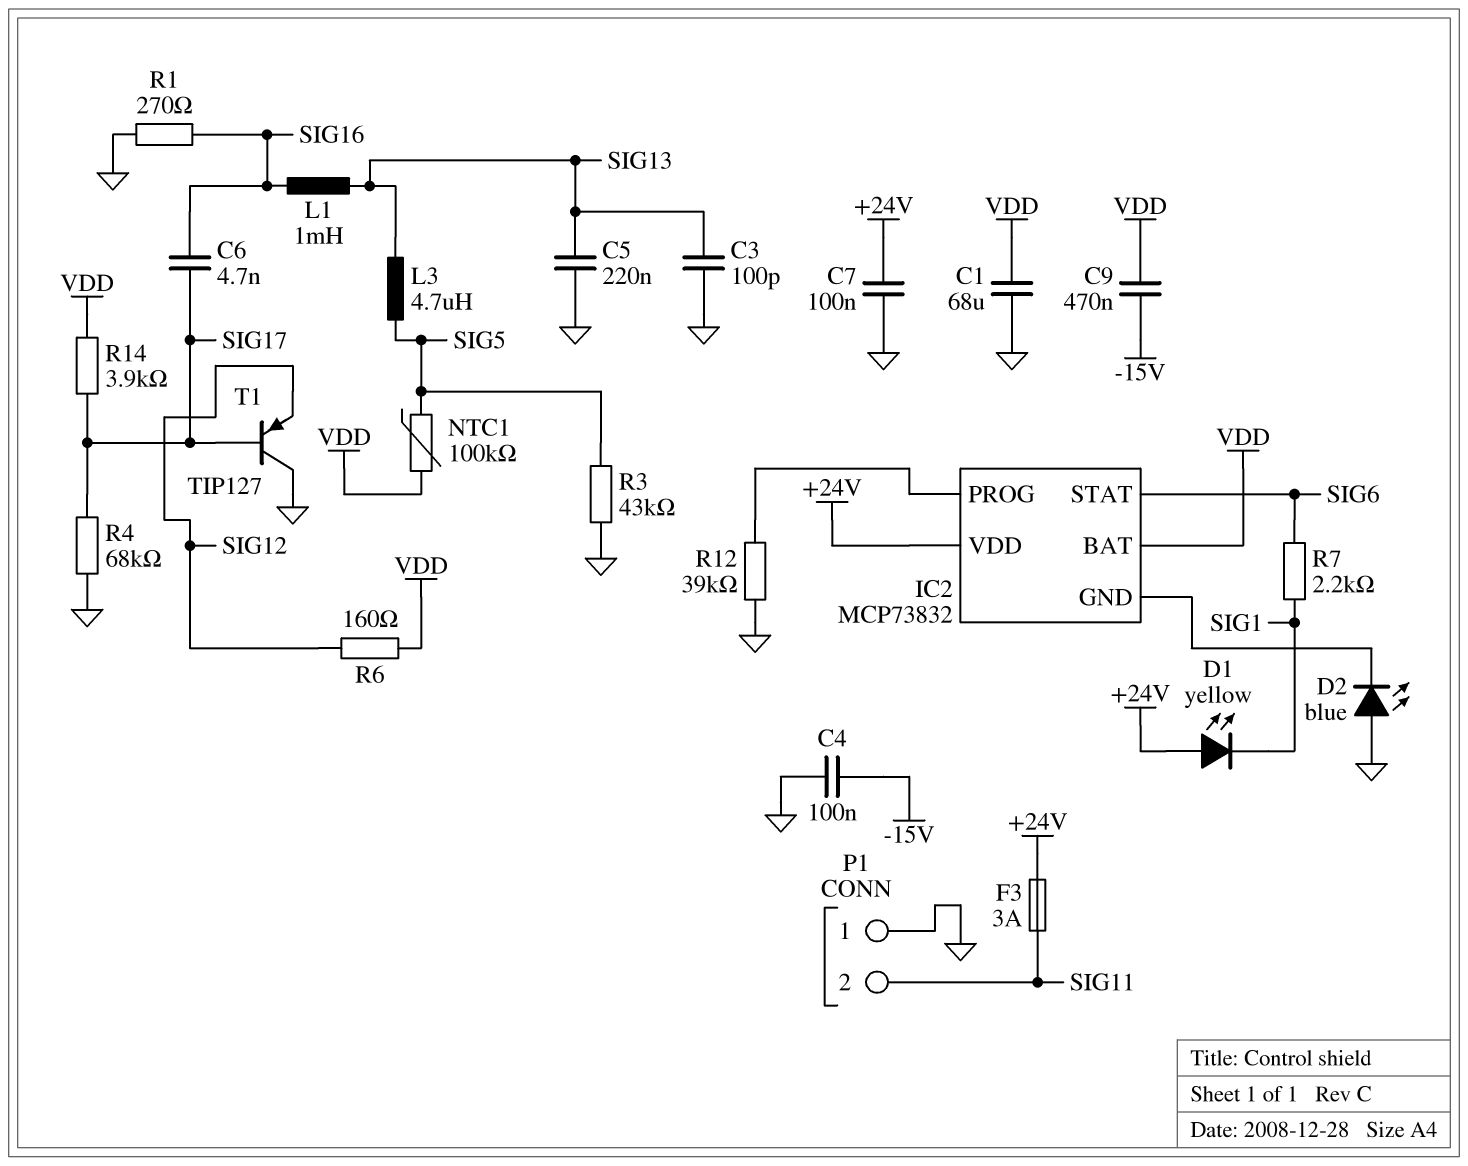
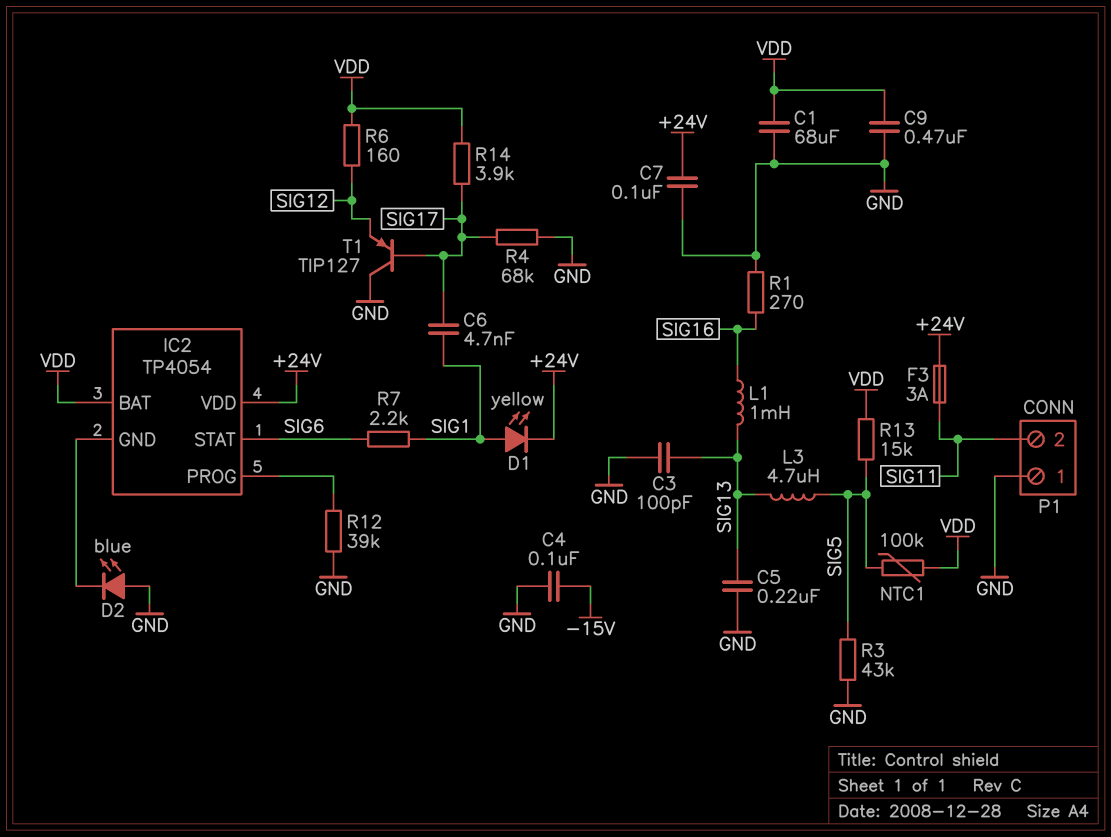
C6: 4.7nF (SIG16, SIG17) -> 4.7nF (SIG1, SIG17)
C9: 470nF (-15V, VDD) -> 470nF (GND, VDD)
D1: LED yellow (A +24V, K SIG1) -> LED yellow (A SIG1, K +24V)
IC2: MCP73832 -> TP4054
R13: none -> 15k (SIG5, VDD)

